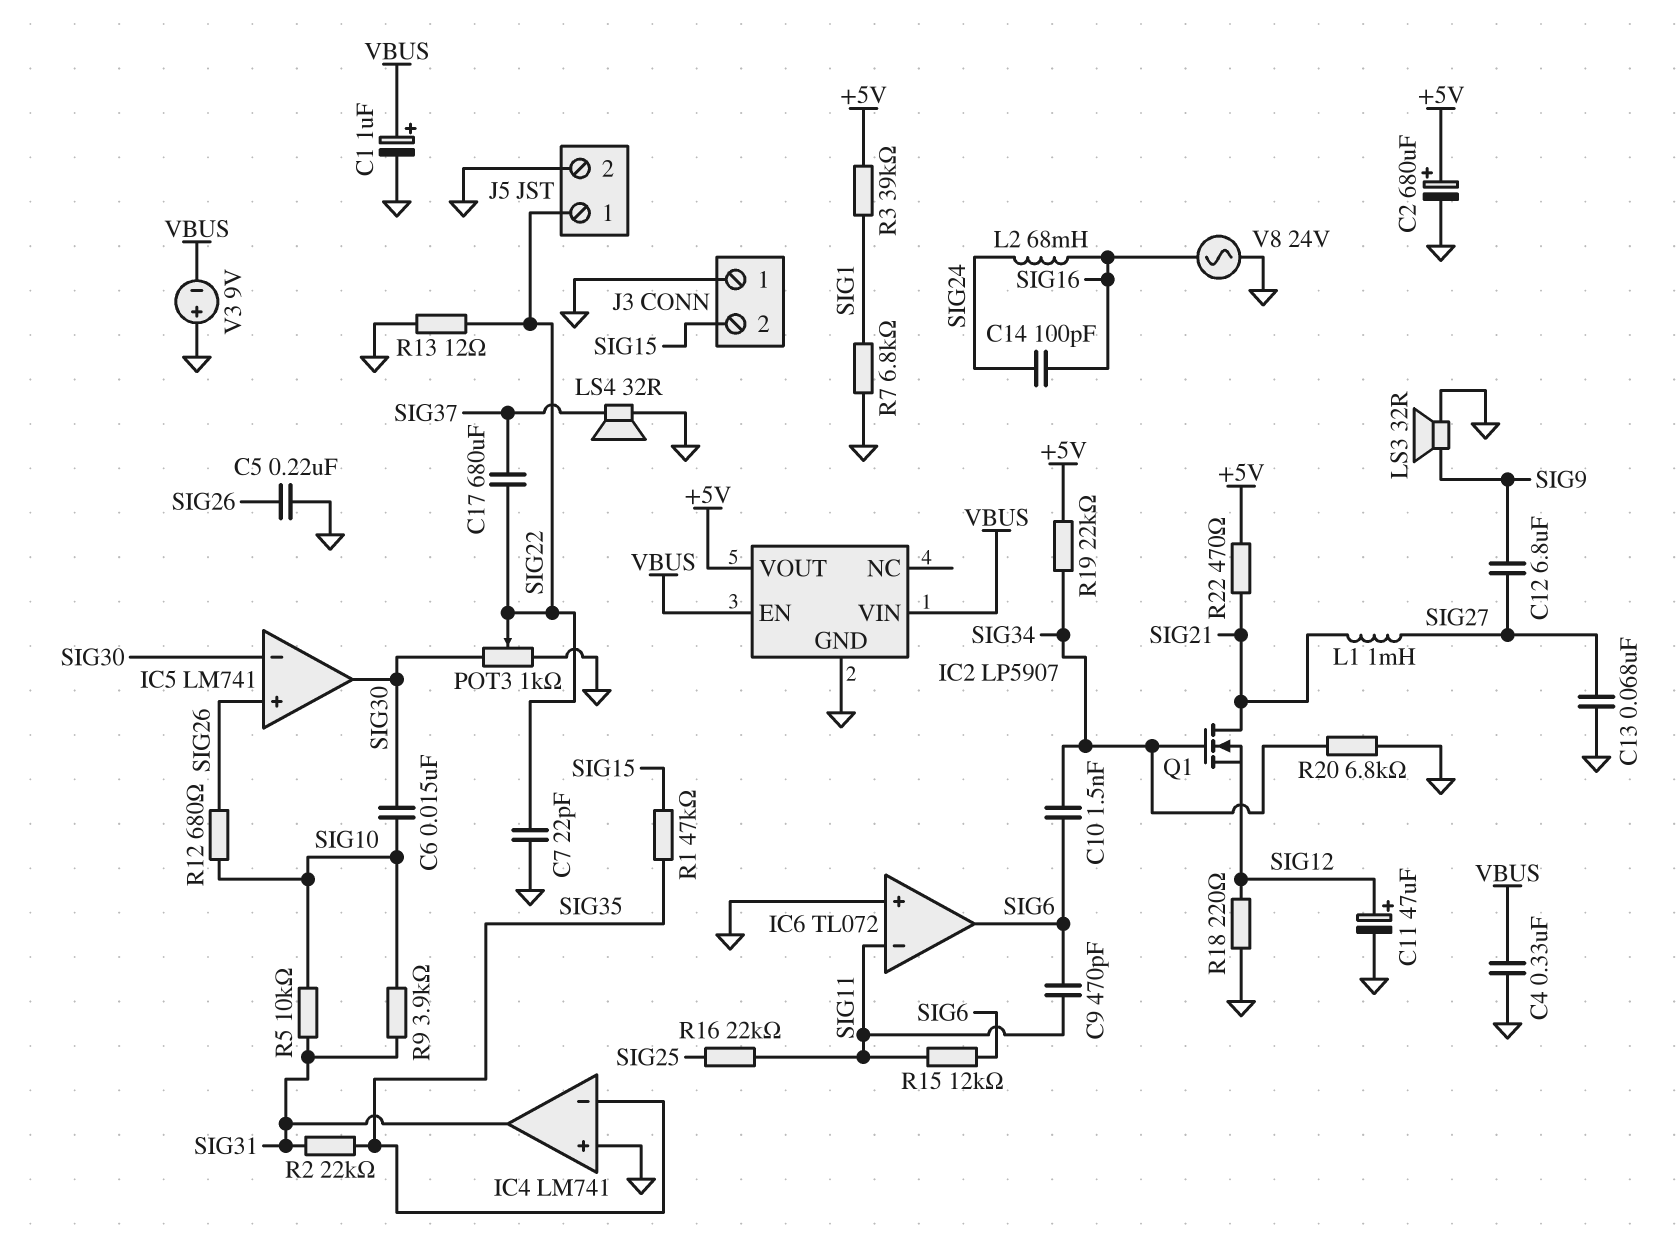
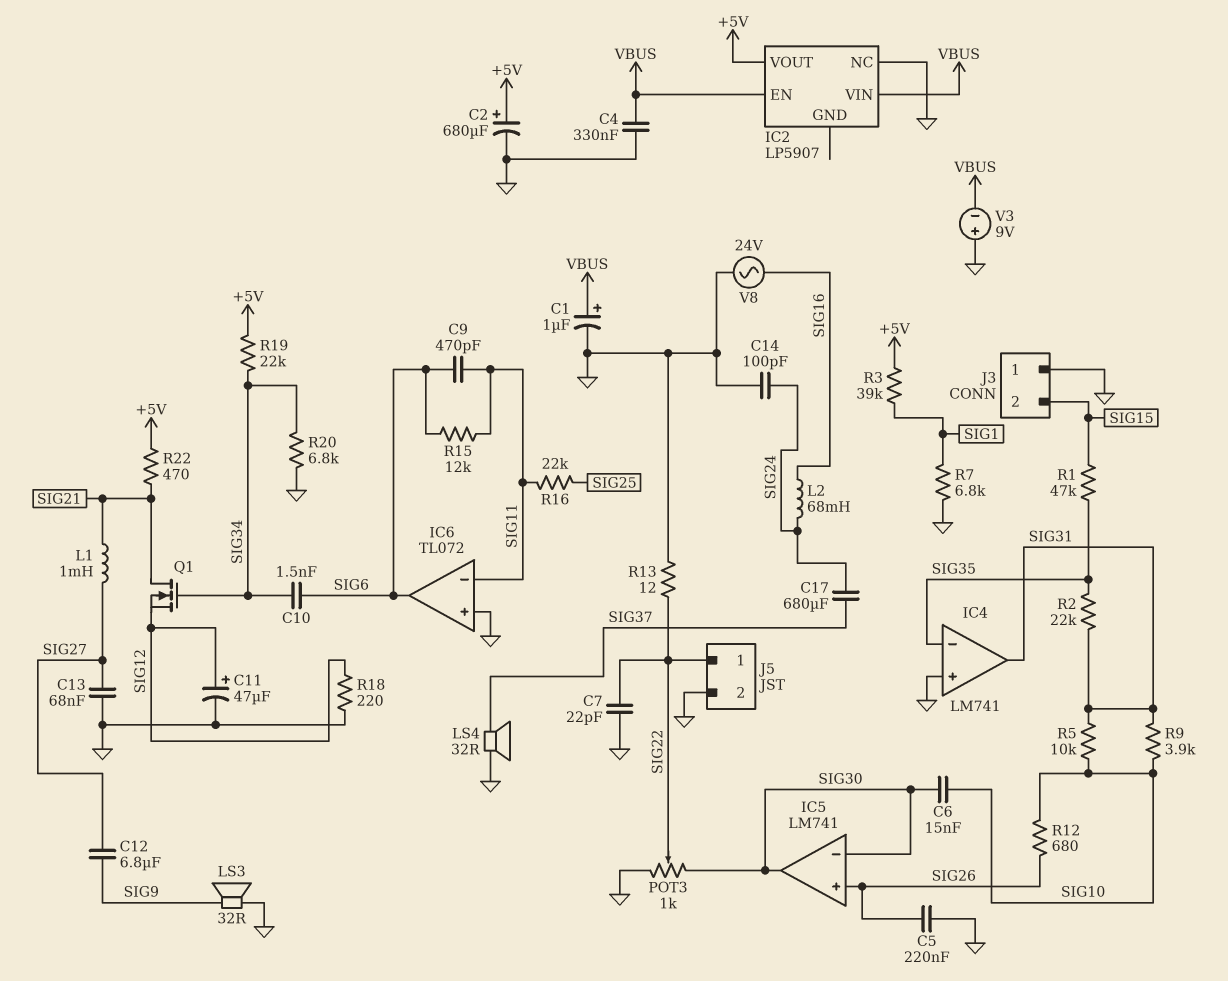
C14: 100pF (SIG16, SIG24) -> 100pF (GND, SIG24)
C17: 680uF (SIG22, SIG37) -> 680uF (SIG24, SIG37)
IC2 pin GND: GND -> none
IC2 pin NC: none -> GND

